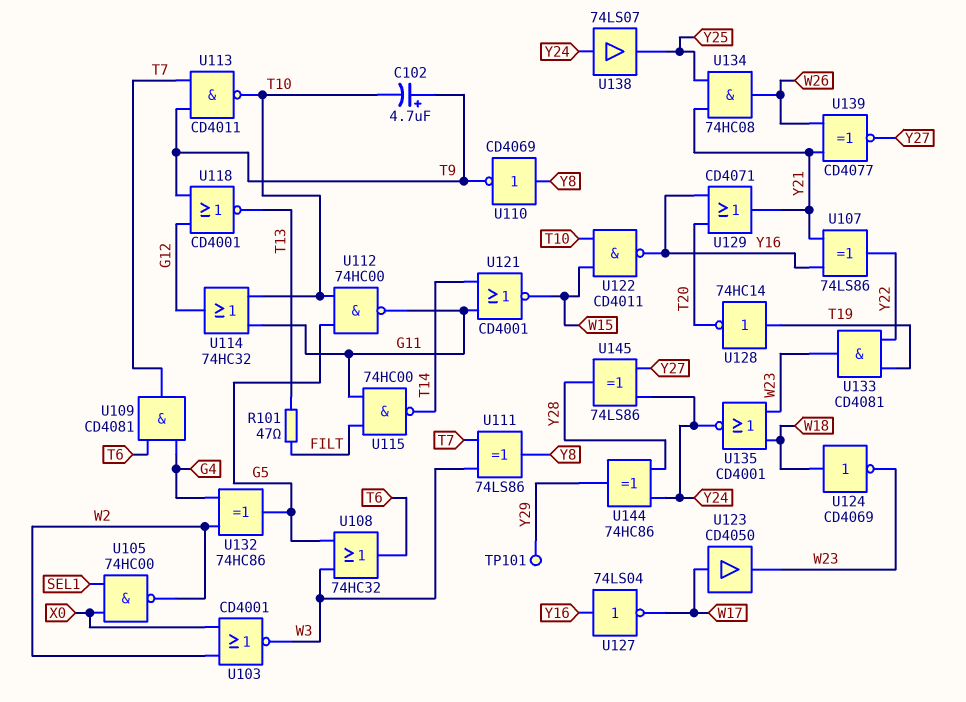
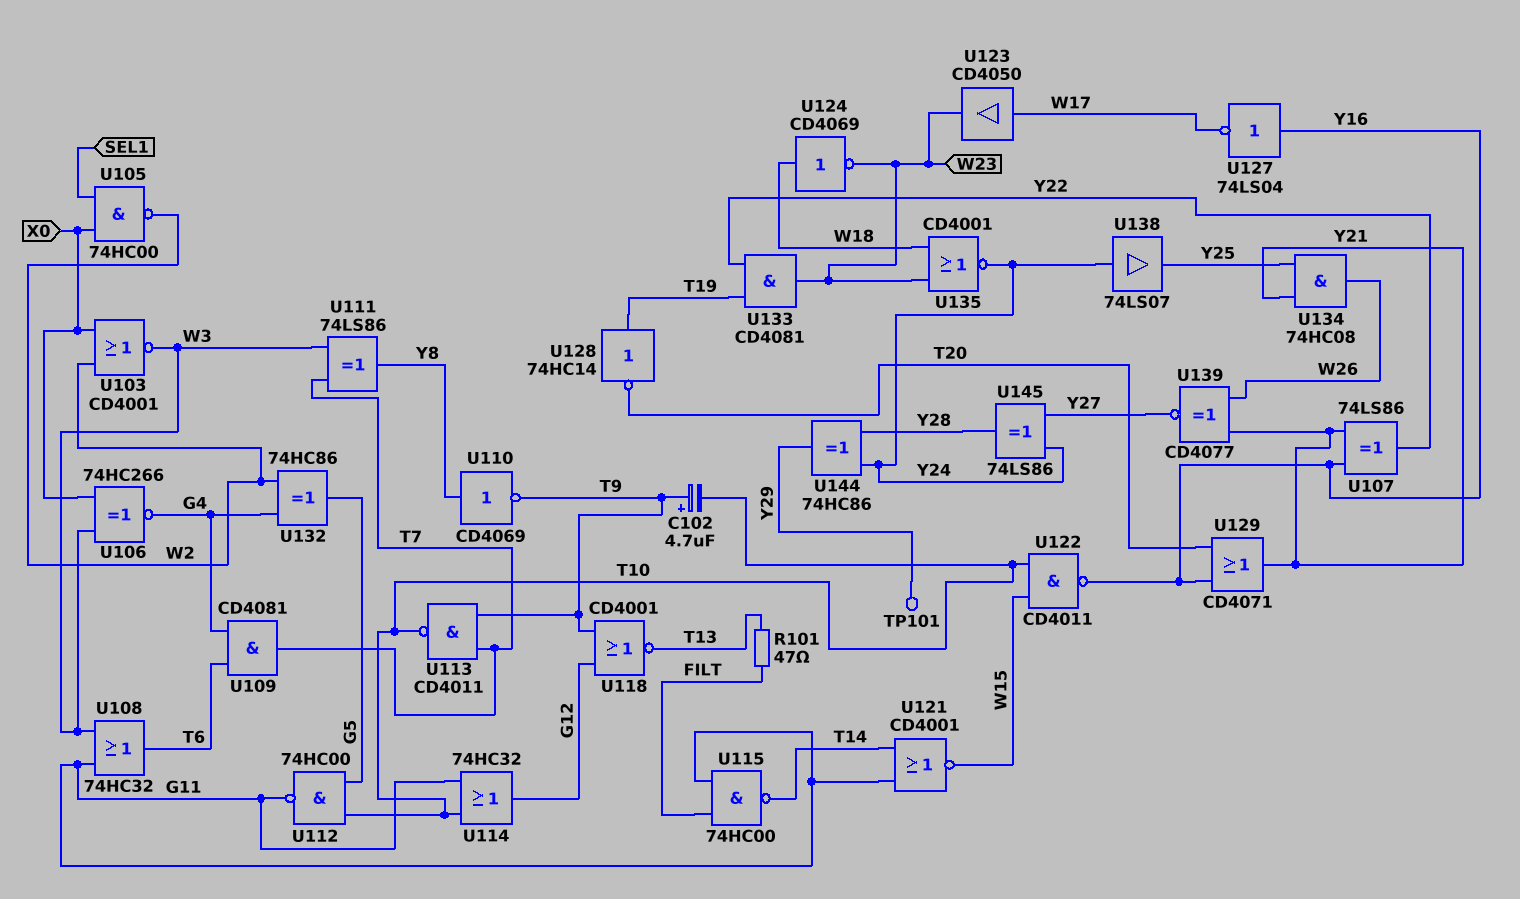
U106: none -> XNOR 74HC266 (in W3, in X0, out G4)
U108: OR 74HC32 (in G5, in W3, out T6) -> OR 74HC32 (in G11, in W3, out T6)

